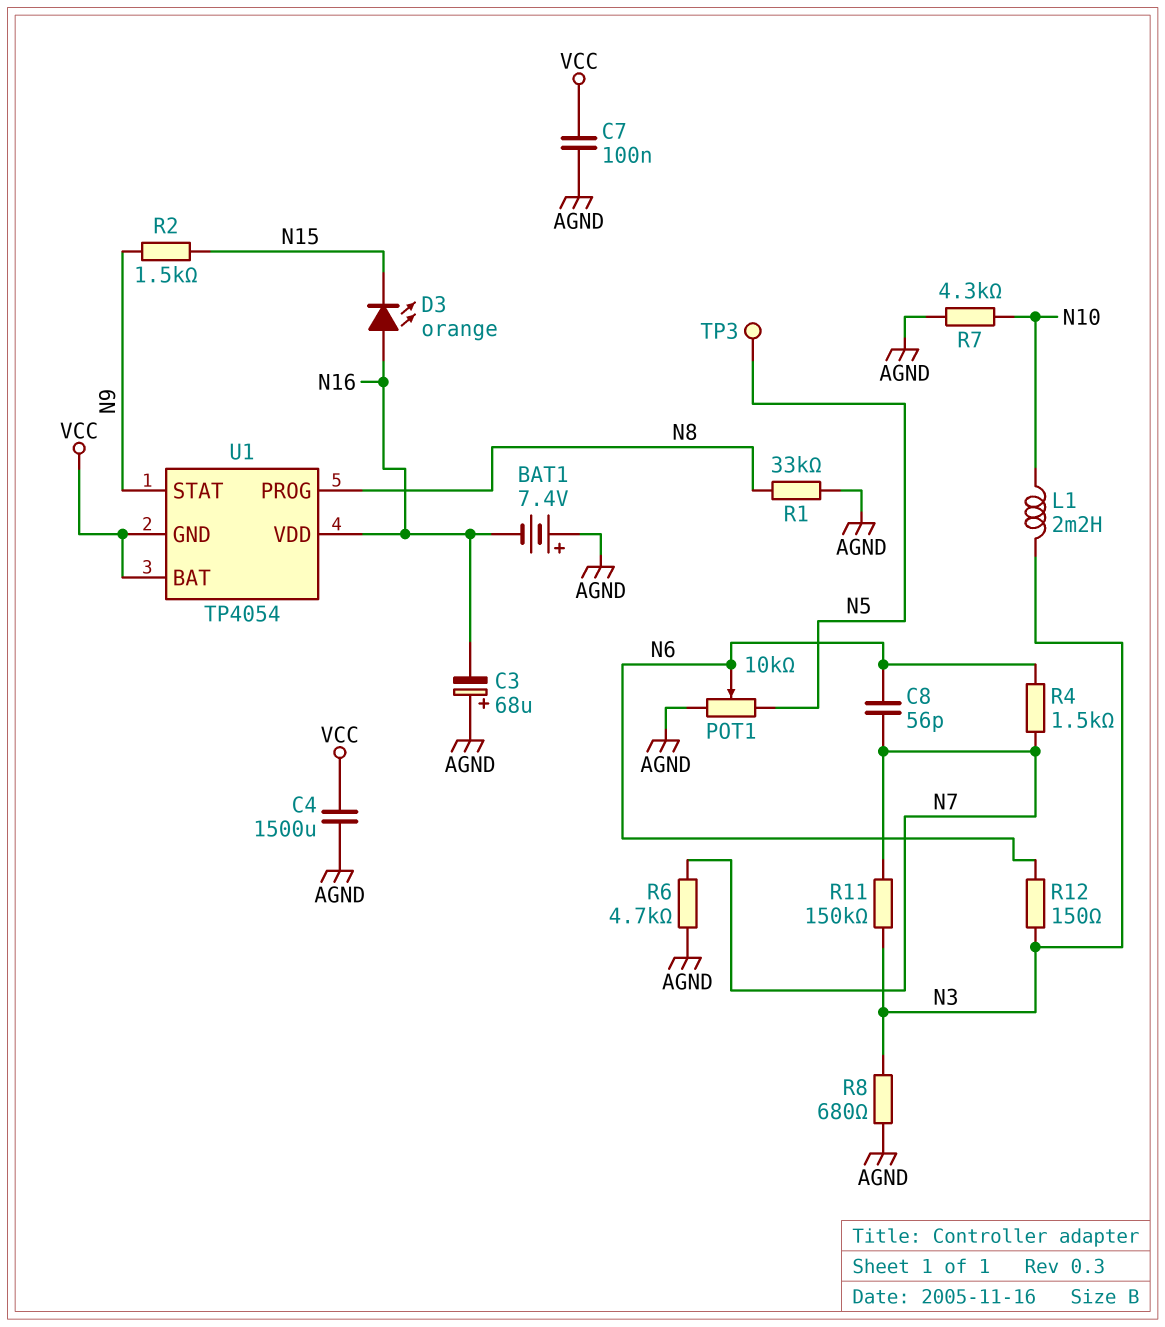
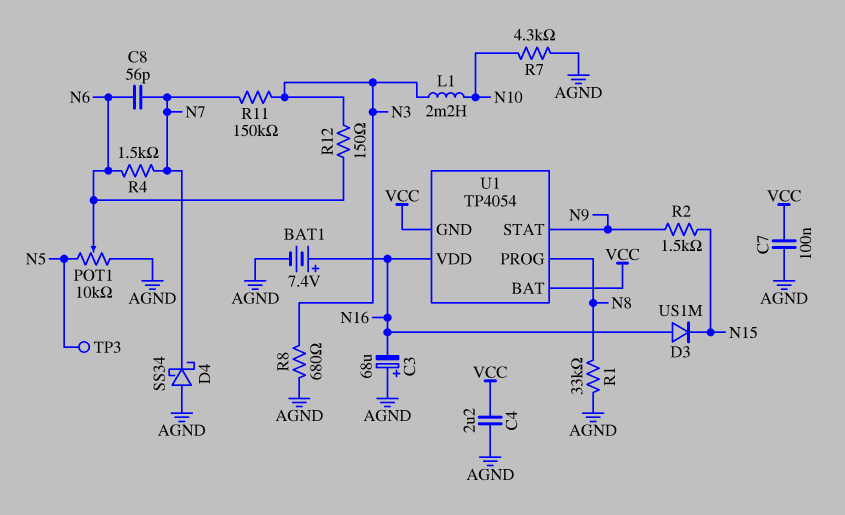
BAT1: 7.4V (plus AGND, minus N16) -> 7.4V (plus N16, minus AGND)
C4: 1500uF (AGND, VCC) -> 2.2uF (AGND, VCC)
D3: LED orange (A N16, K N15) -> diode US1M (A N16, K N15)
D4: none -> schottky SS34 (A AGND, K N7)
R6: 4.7k (AGND, N7) -> none

